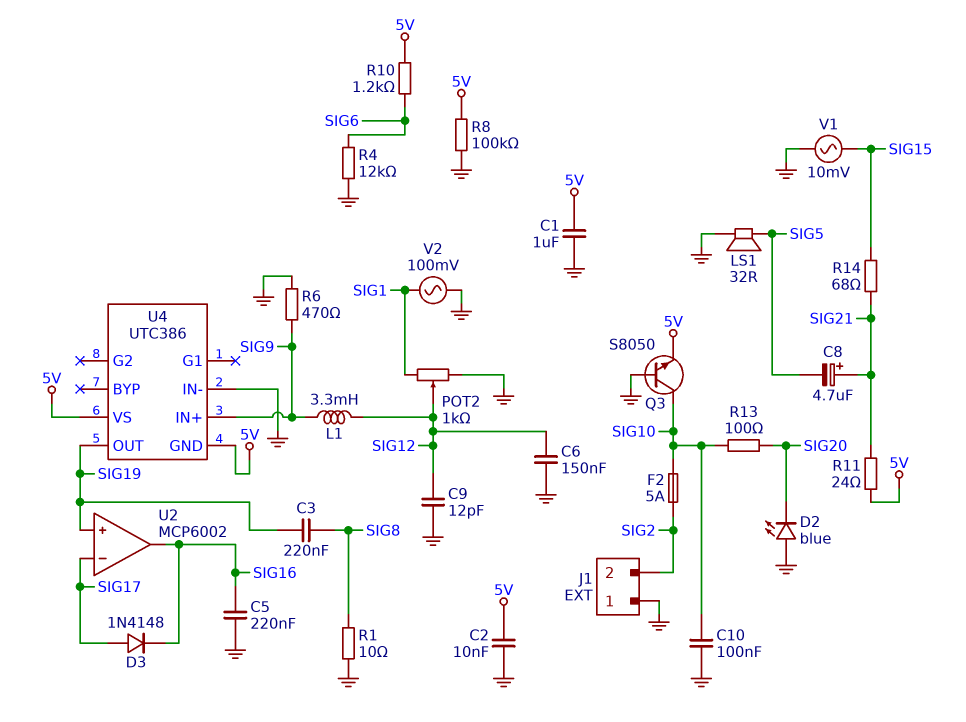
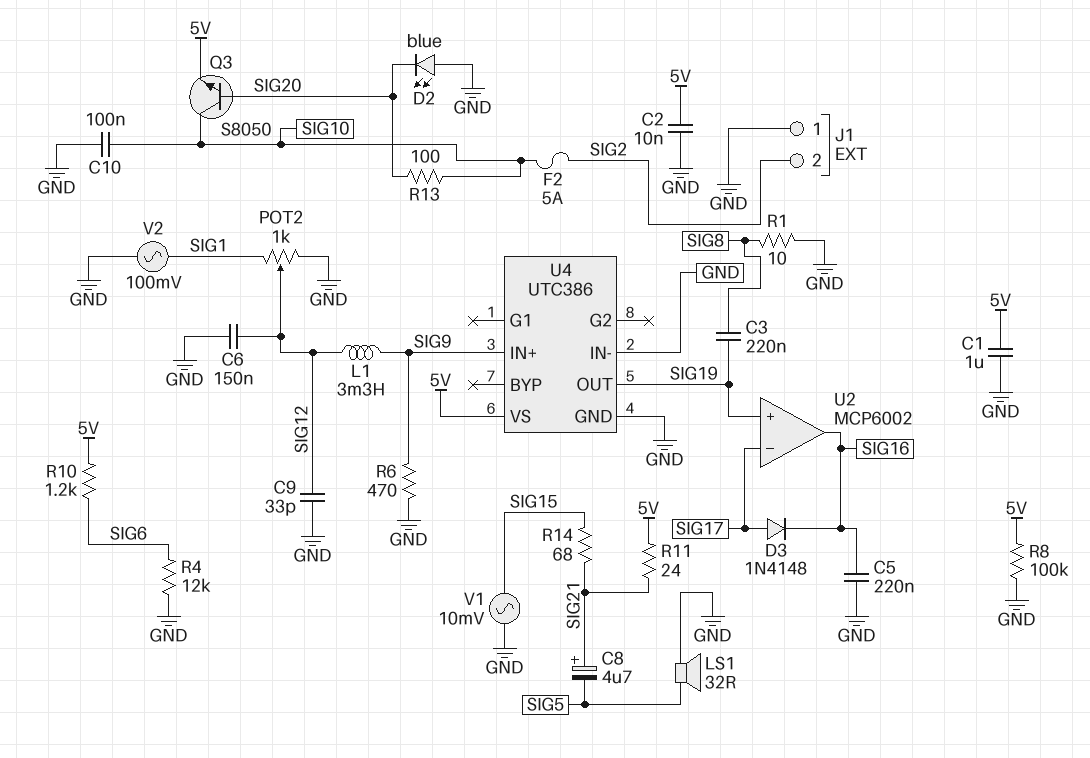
C9: 12pF (GND, SIG12) -> 33pF (GND, SIG12)
Q3: NPN S8050 (B GND, C SIG10, E 5V) -> NPN S8050 (B SIG20, C SIG10, E 5V)
U4 pin GND: 5V -> GND

